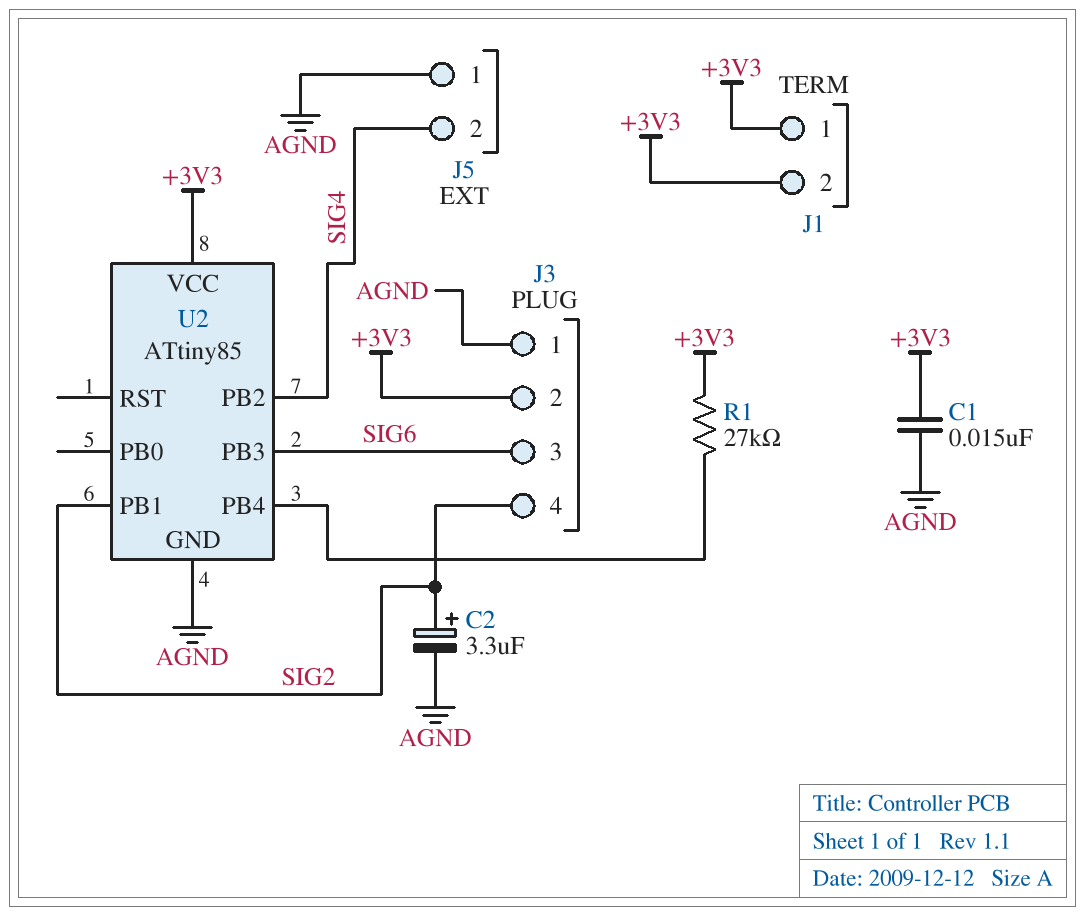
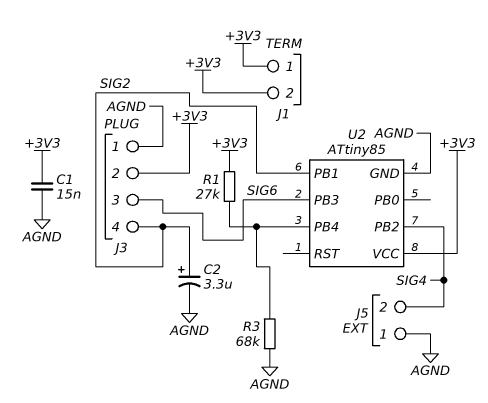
R3: none -> 68k (AGND, U2/PB4)

